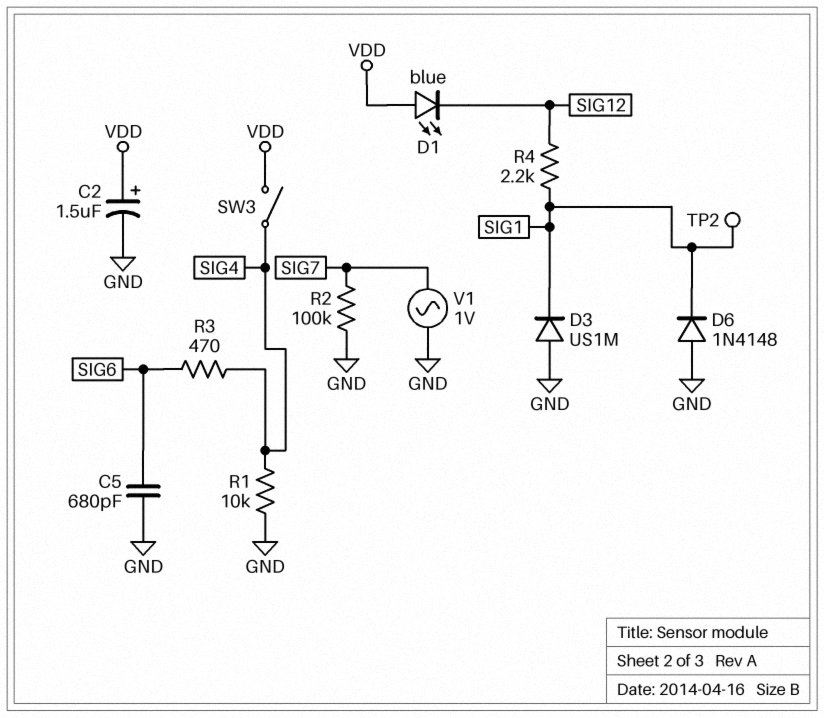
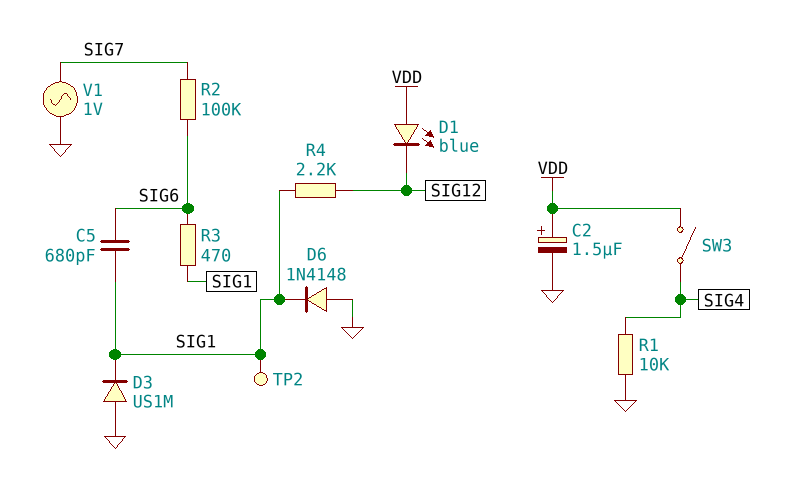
C5: 680pF (GND, SIG6) -> 680pF (SIG1, SIG6)
R2: 100k (GND, SIG7) -> 100k (SIG6, SIG7)
R3: 470 (SIG4, SIG6) -> 470 (SIG1, SIG6)

